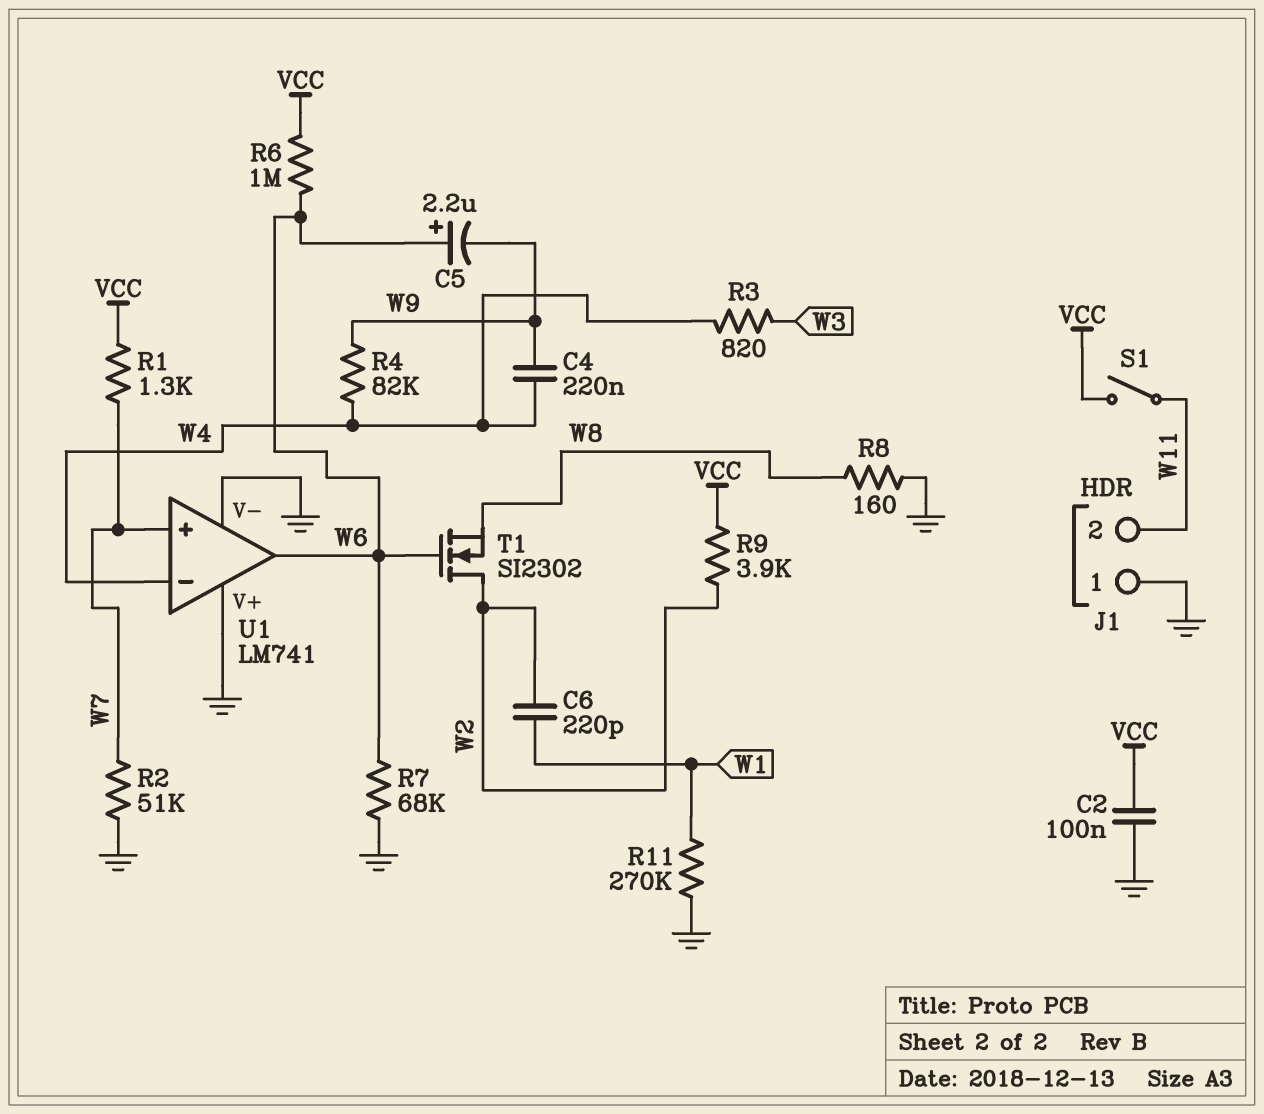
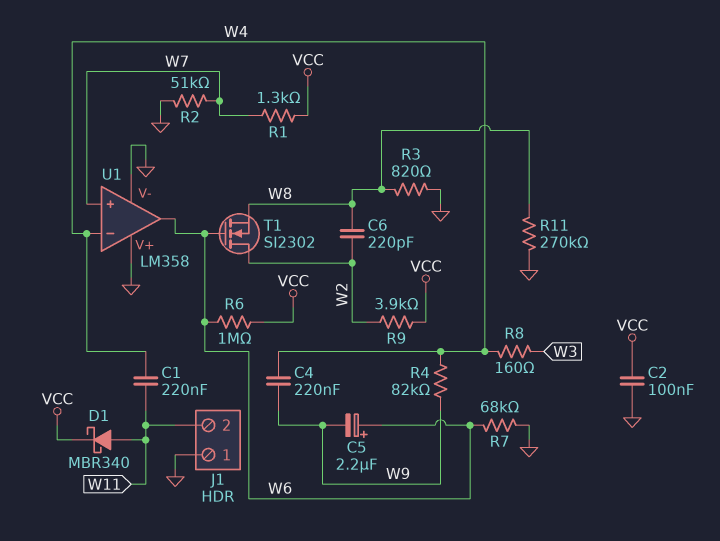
C1: none -> 220nF (W4, W11)
C6: 220pF (W1, W2) -> 220pF (W2, W8)
D1: none -> schottky MBR340 (A W11, K VCC)
R3: 820 (W3, W4) -> 820 (GND, W8)
R8: 160 (GND, W8) -> 160 (W3, W4)
R11: 270k (GND, W1) -> 270k (GND, W8)
S1: switch (VCC, W11) -> none
U1: LM741 -> LM358

